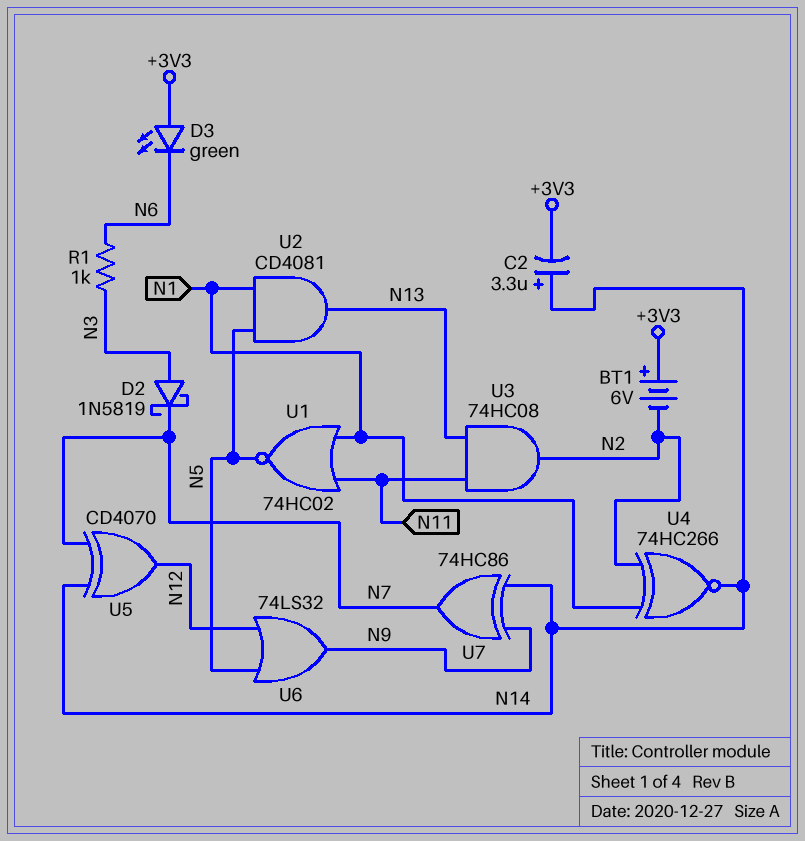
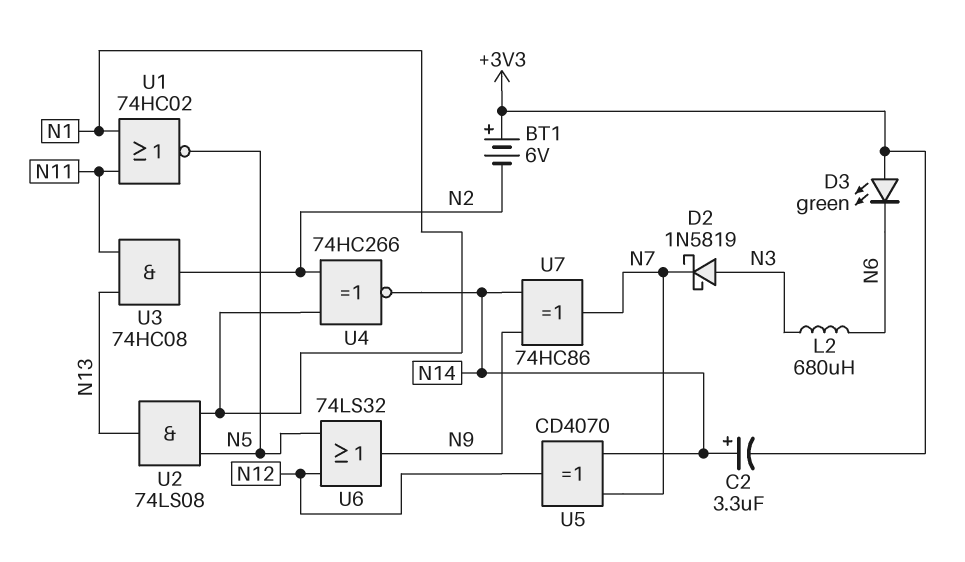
L2: none -> 680uH (N3, N6)
R1: 1k (N3, N6) -> none
U2: AND CD4081 (in N1, in N5, out N13) -> AND 74LS08 (in N1, in N5, out N13)

